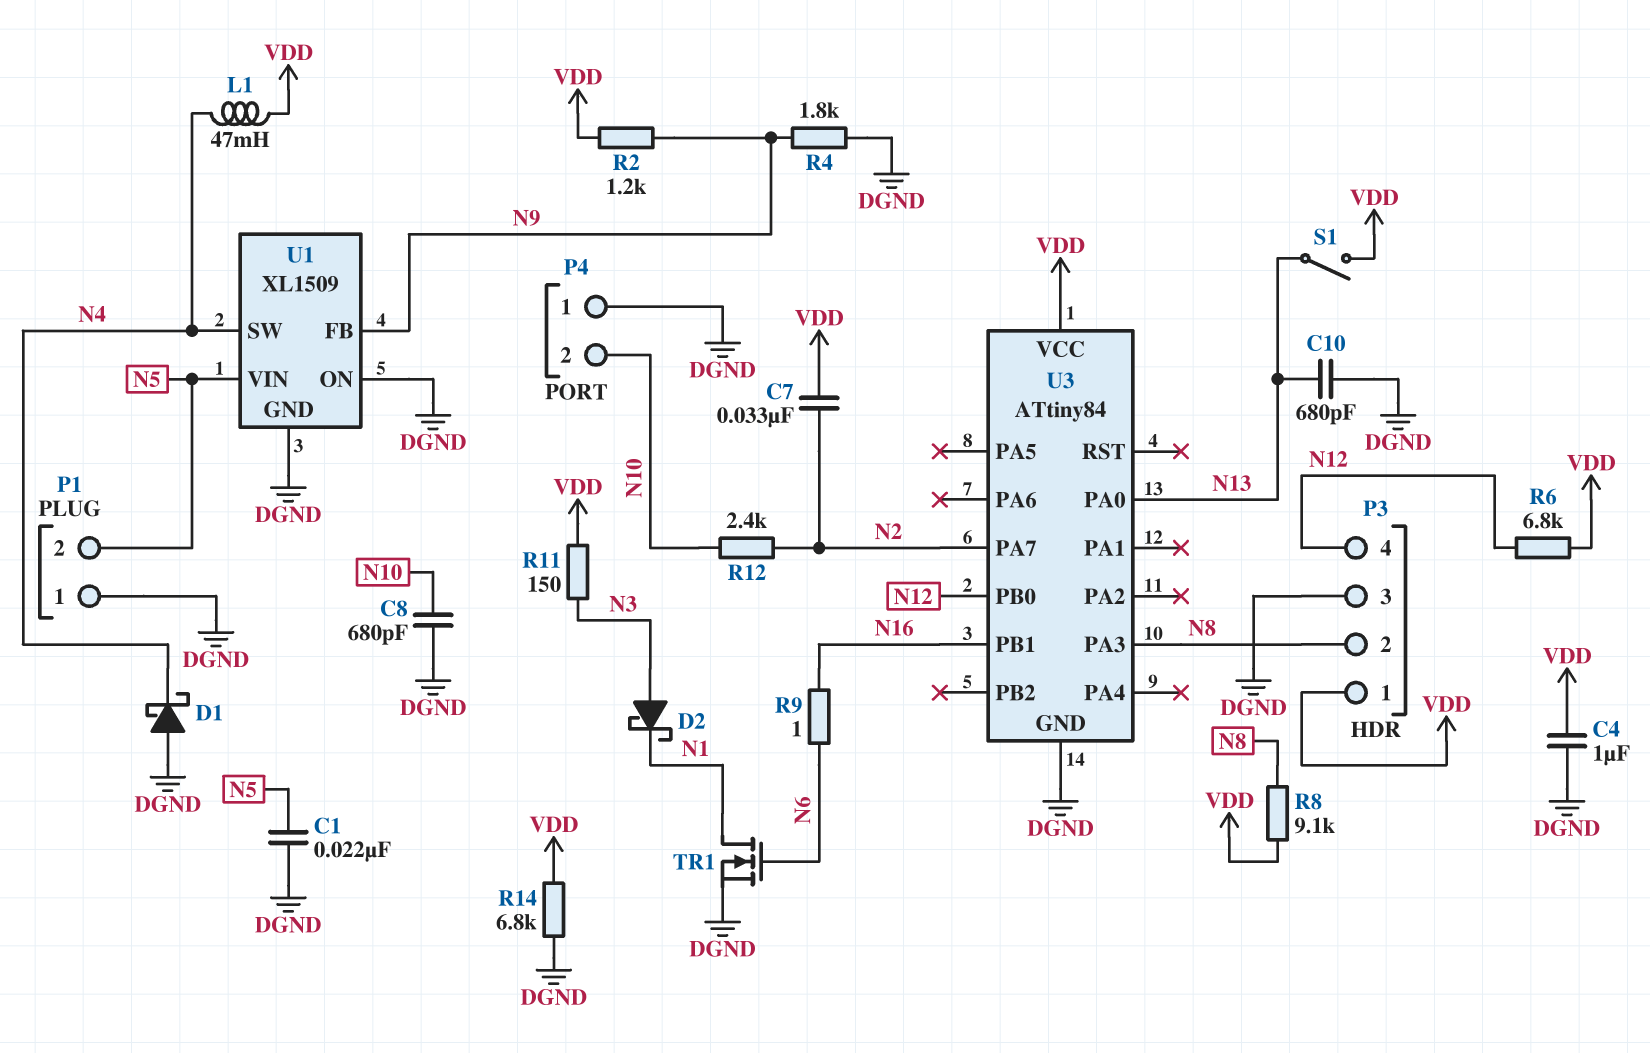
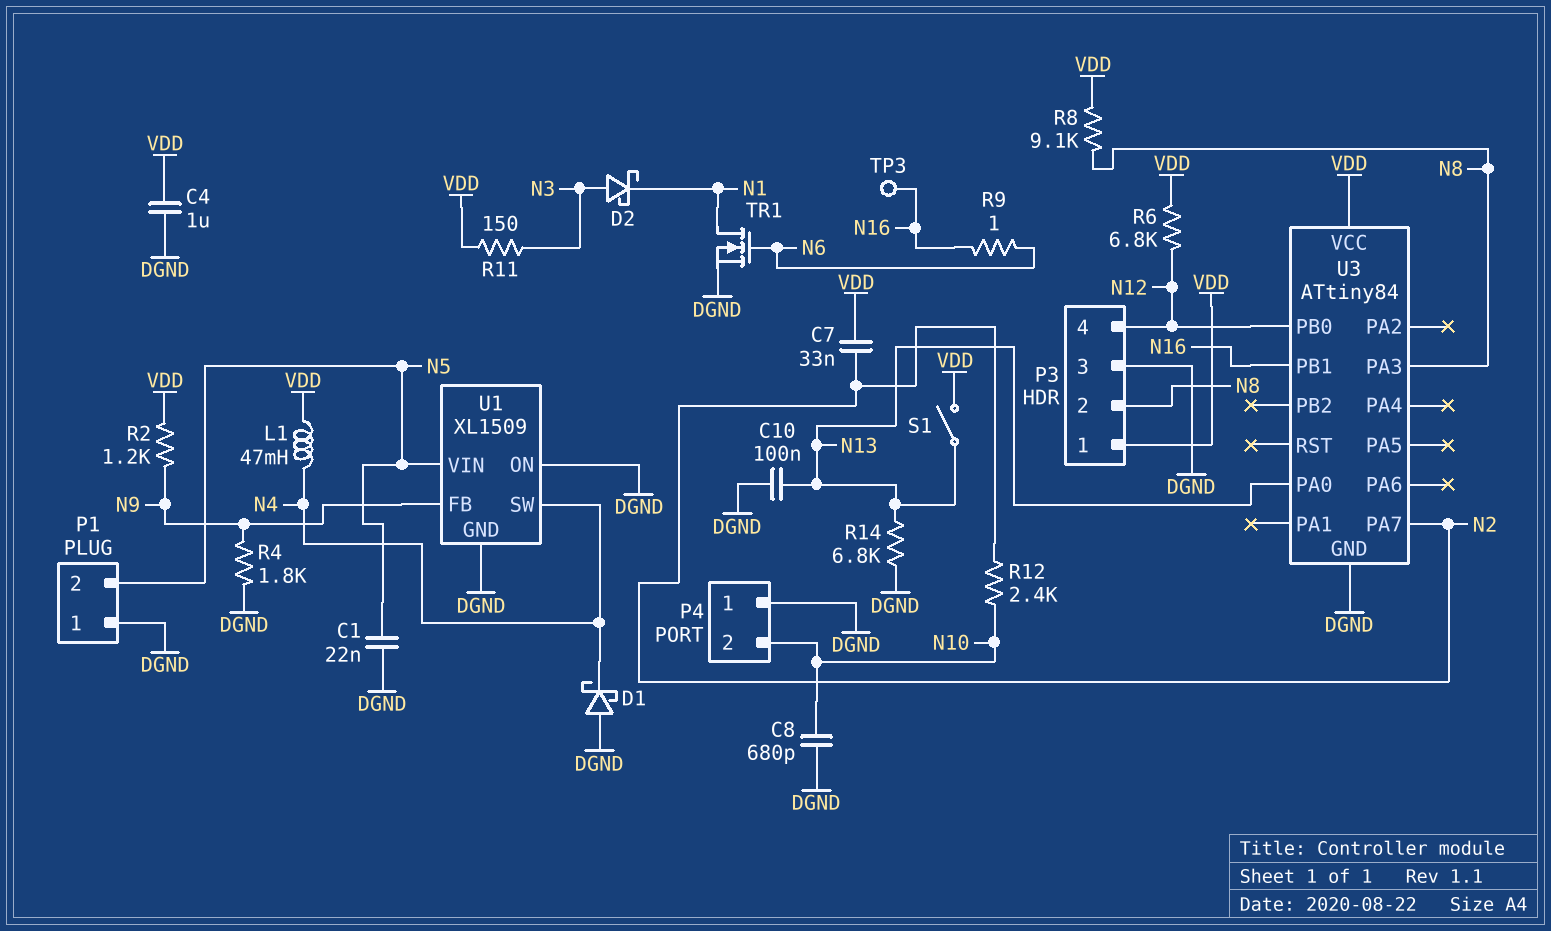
C10: 680pF (DGND, N13) -> 100nF (DGND, N13)
R14: 6.8k (DGND, VDD) -> 6.8k (DGND, N13)
TP3: none -> test point (N16)

